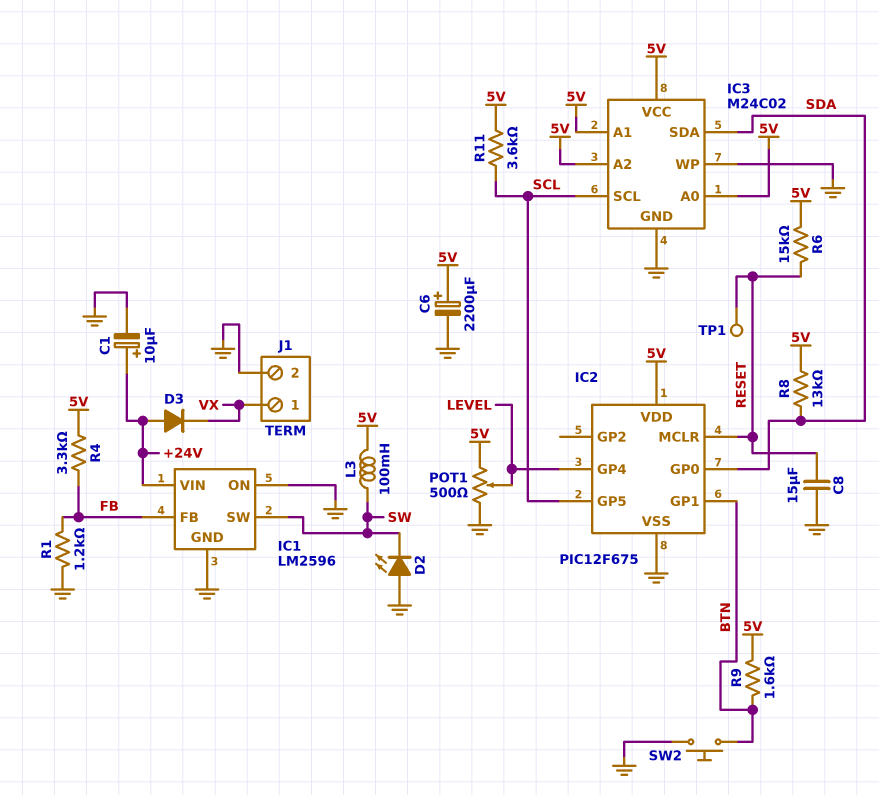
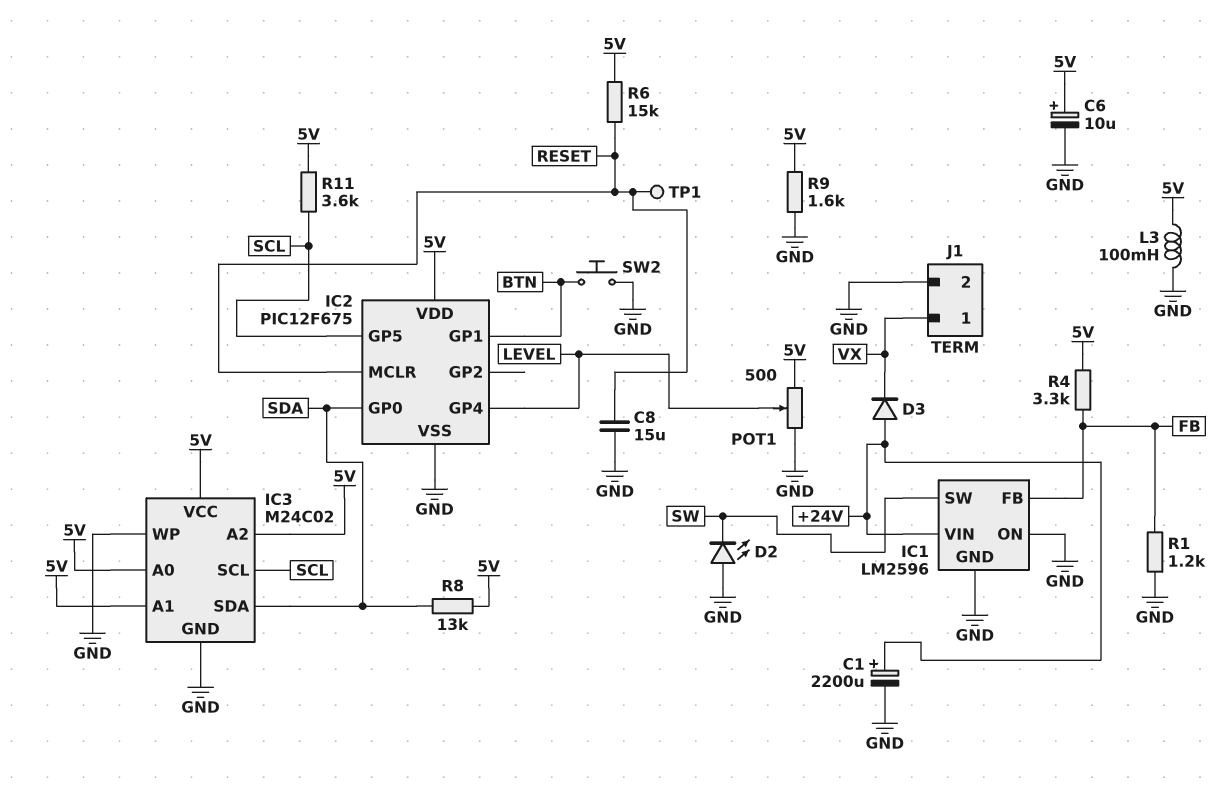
C1: 10uF (plus +24V, minus GND) -> 2200uF (plus +24V, minus GND)
C6: 2200uF (plus 5V, minus GND) -> 10uF (plus 5V, minus GND)
L3: 100mH (5V, SW) -> 100mH (5V, GND)
R9: 1.6k (5V, BTN) -> 1.6k (5V, GND)

